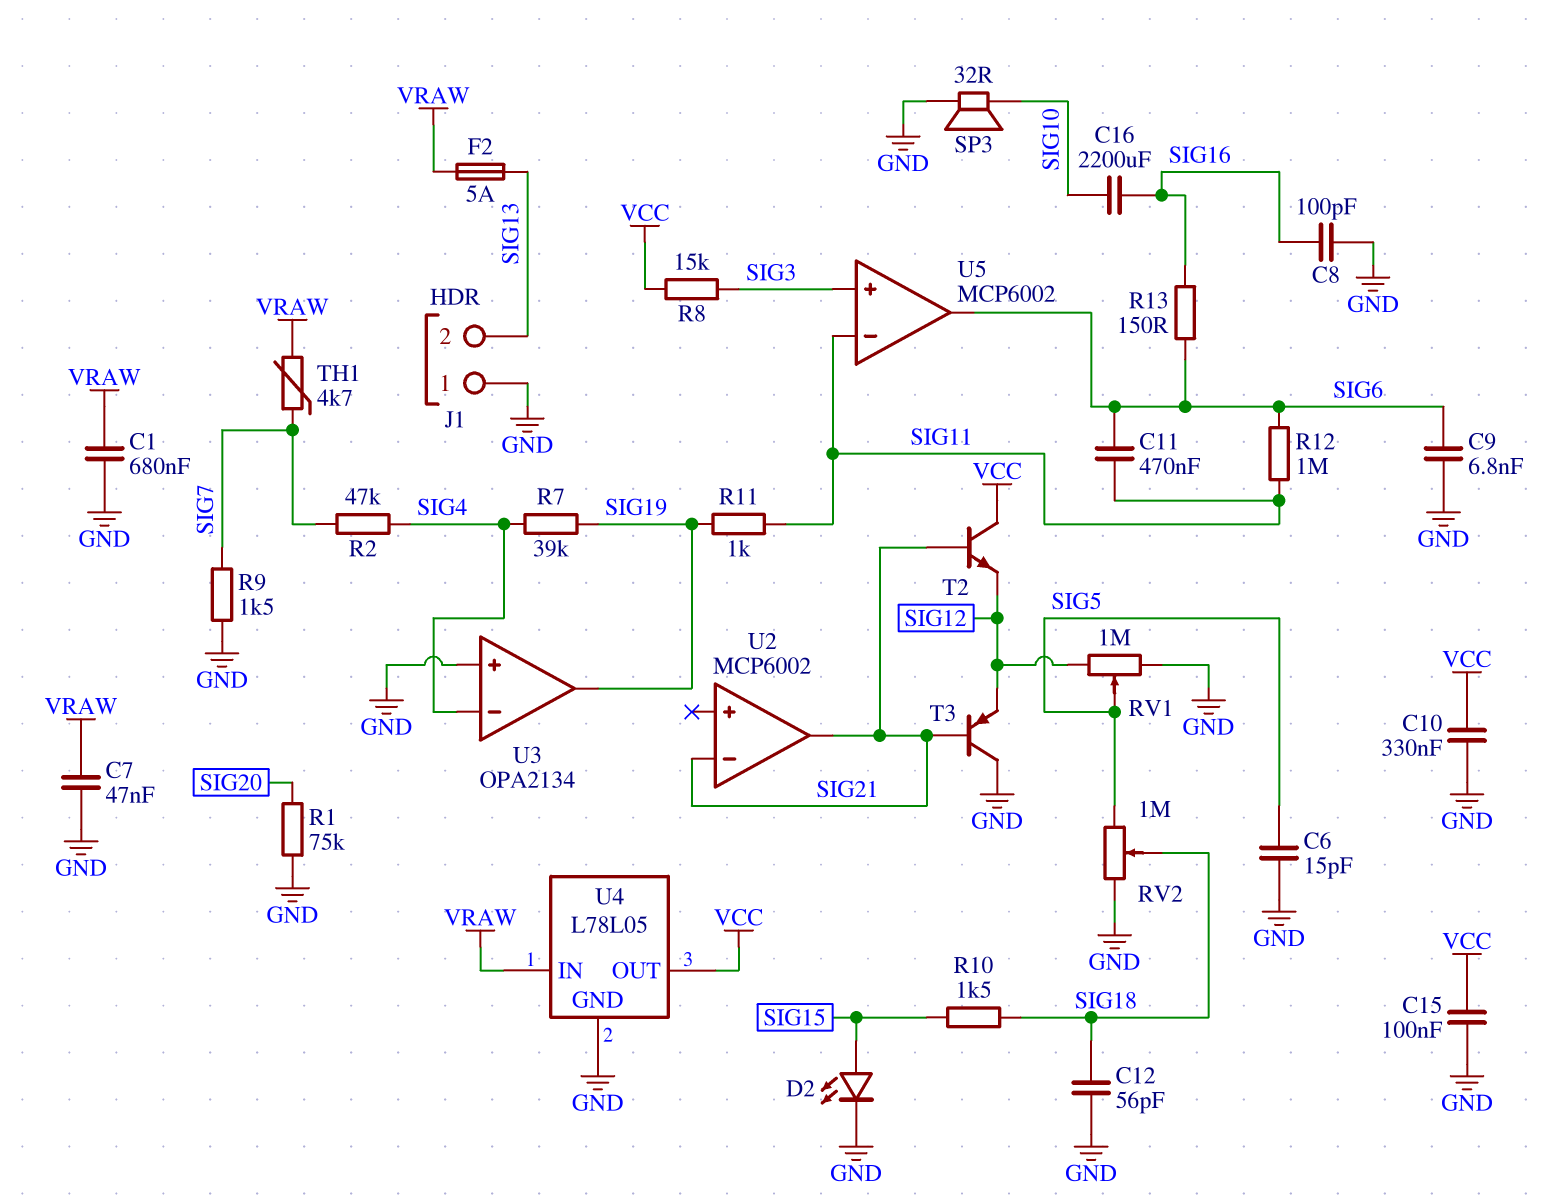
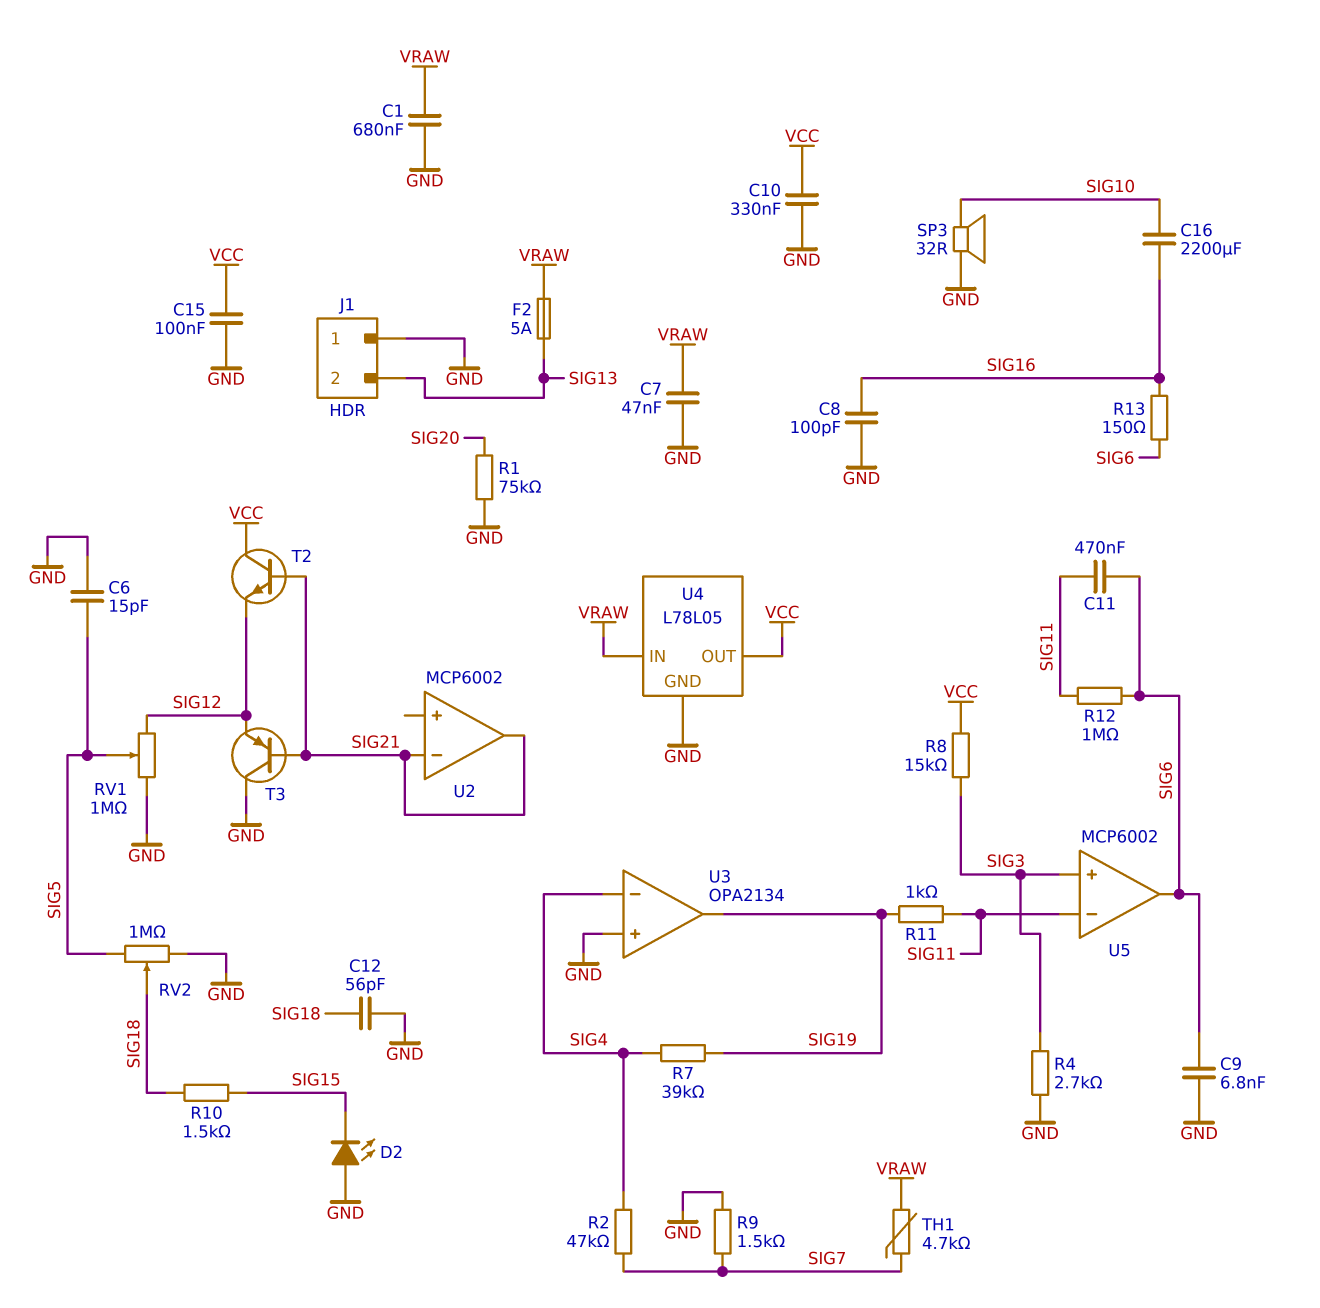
D2: LED (A SIG15, K GND) -> LED (A GND, K SIG15)
R4: none -> 2.7k (GND, SIG3)

